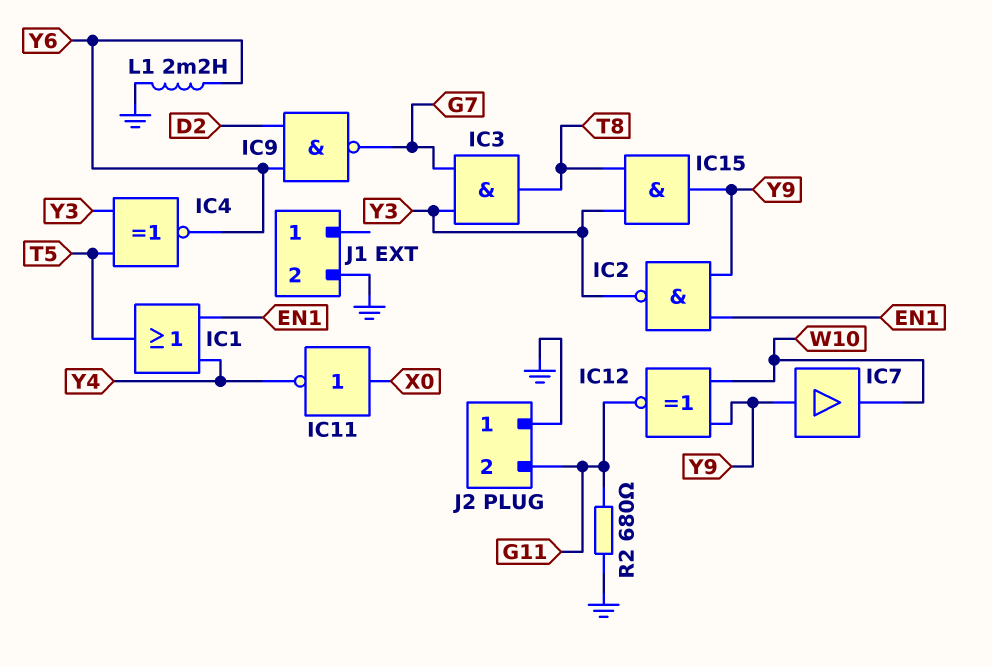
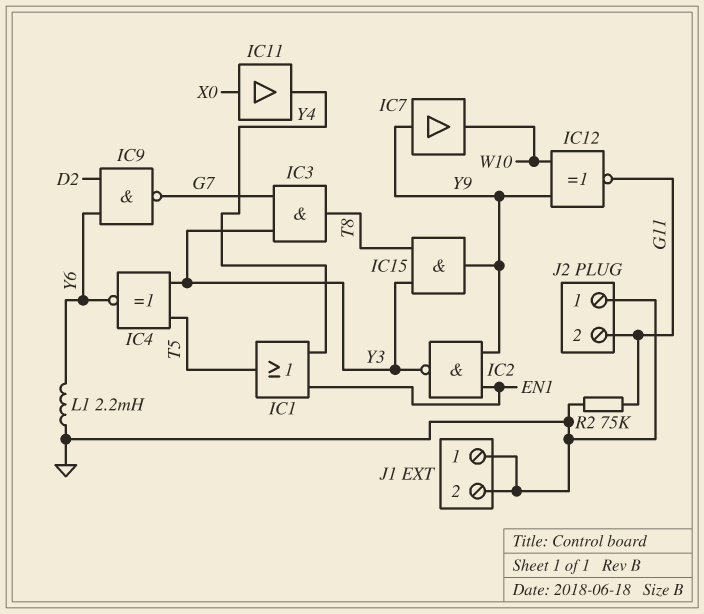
IC11: NOT (in X0, out Y4) -> buffer (in X0, out Y4)
J1 pin 1: none -> GND
R2: 680 (G11, GND) -> 75k (G11, GND)

